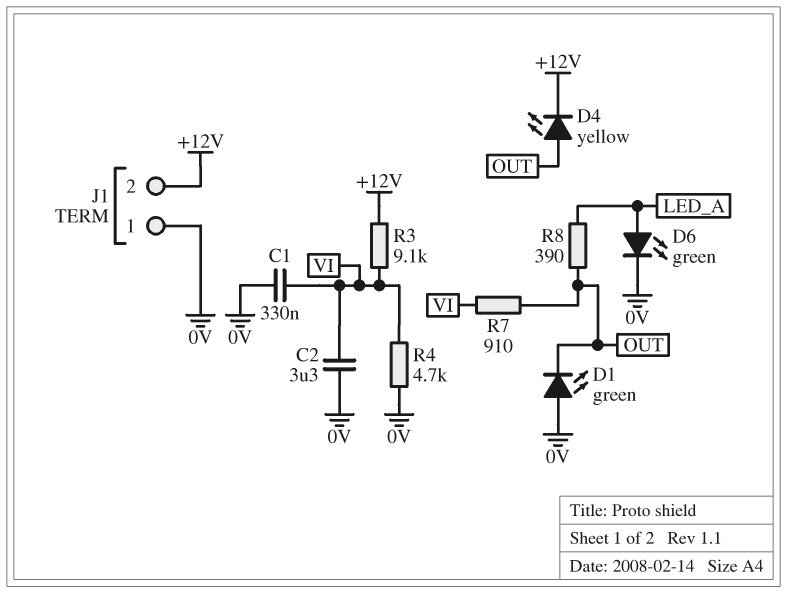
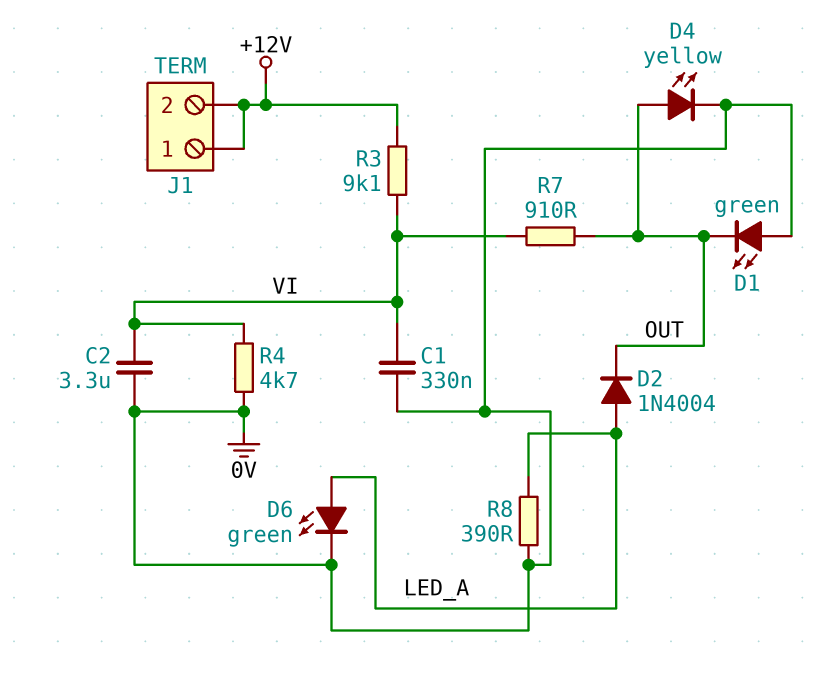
D2: none -> diode 1N4004 (A LED_A, K OUT)
D4: LED yellow (A OUT, K +12V) -> LED yellow (A OUT, K 0V)
J1 pin 1: 0V -> +12V
R8: 390 (LED_A, OUT) -> 390 (0V, LED_A)

